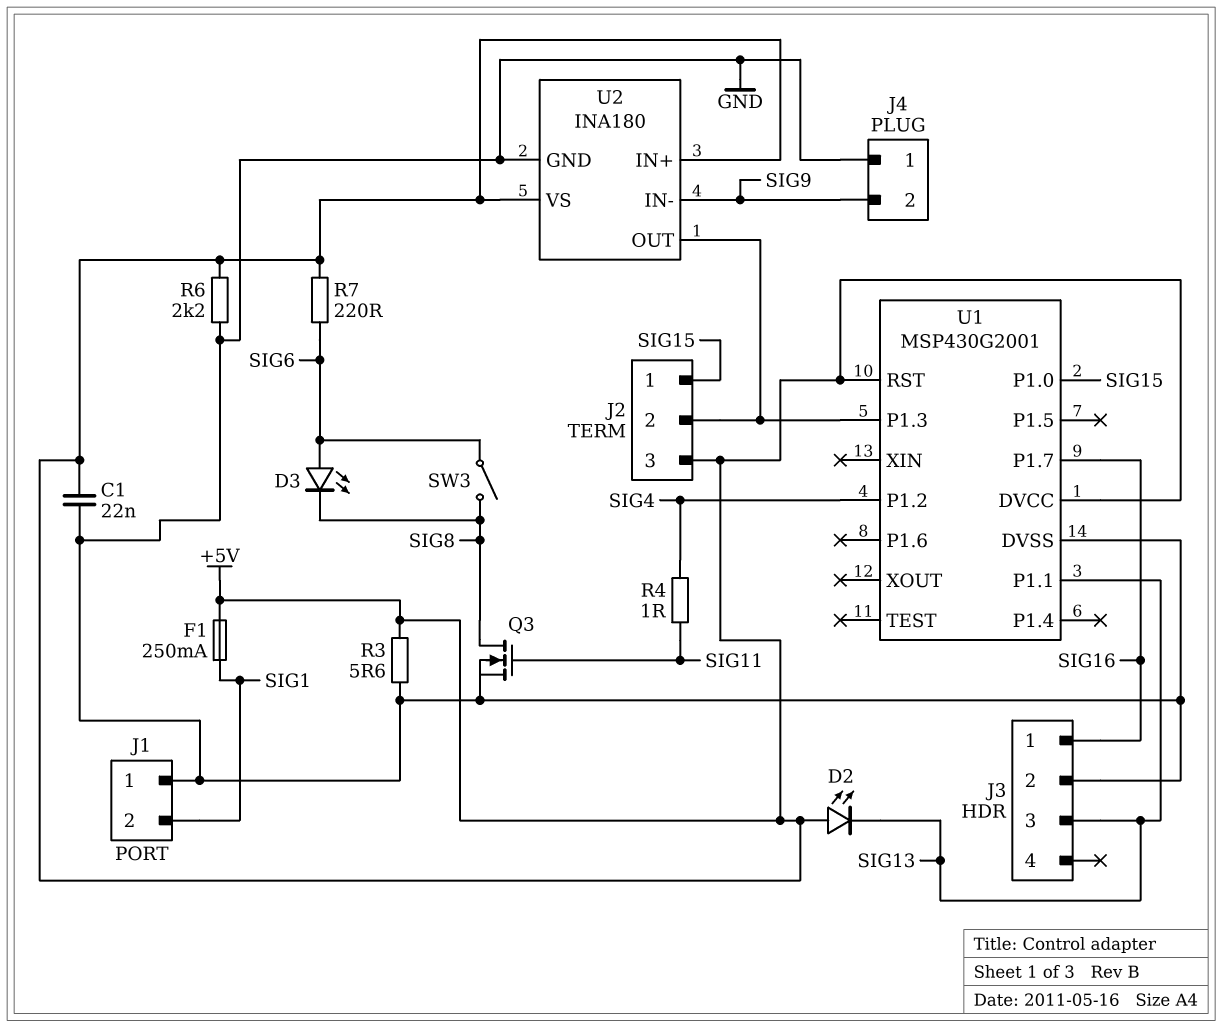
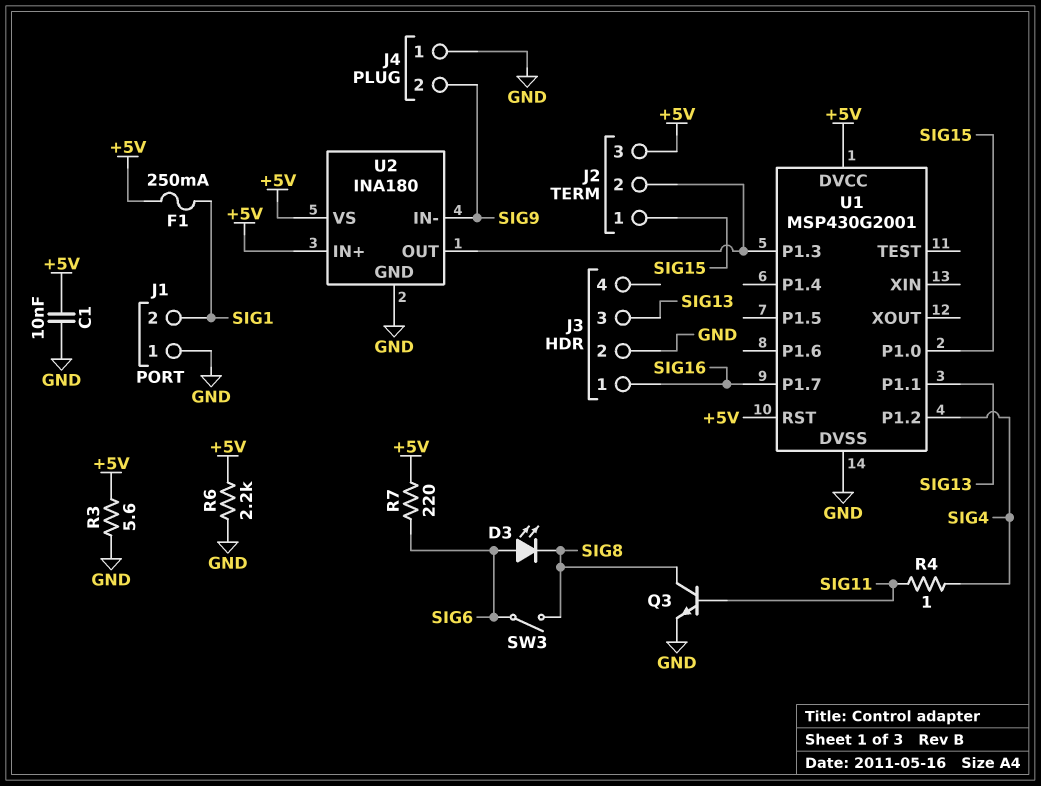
C1: 22nF (+5V, GND) -> 10nF (+5V, GND)
D2: LED (A +5V, K SIG13) -> none
Q3: NMOS (G SIG11, D SIG8, S GND) -> NPN (B SIG11, C SIG8, E GND)

